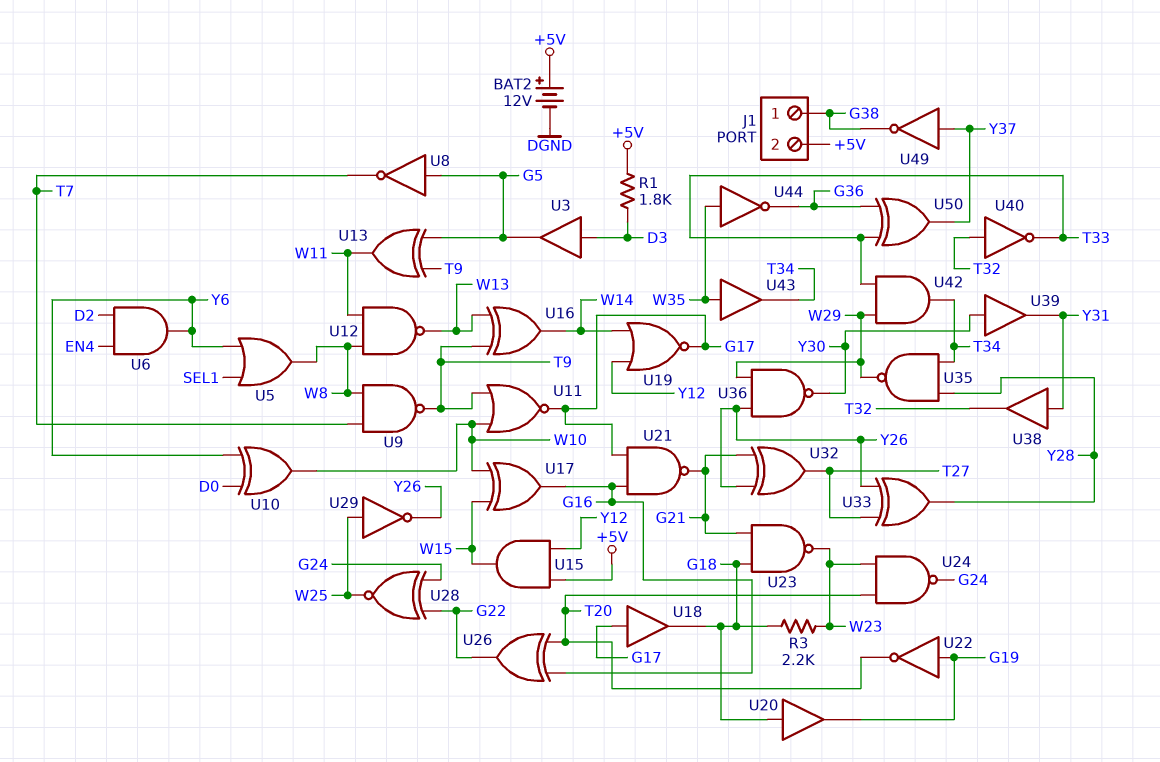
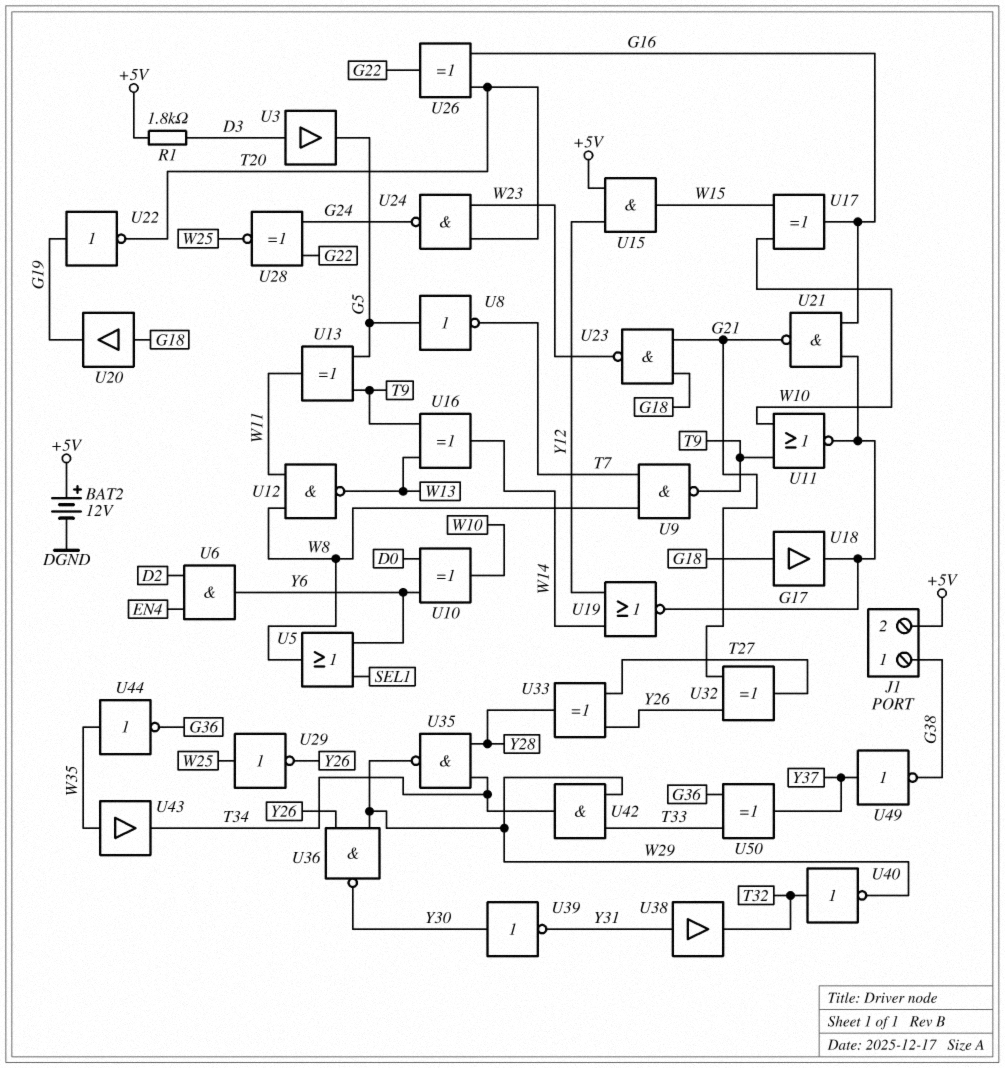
R3: 2.2k (G18, W23) -> none
U18: buffer (in G17, out G18) -> buffer (in G18, out G17)
U39: buffer (in Y30, out Y31) -> NOT (in Y30, out Y31)
U40: NOT (in T32, out T33) -> NOT (in T32, out W29)

